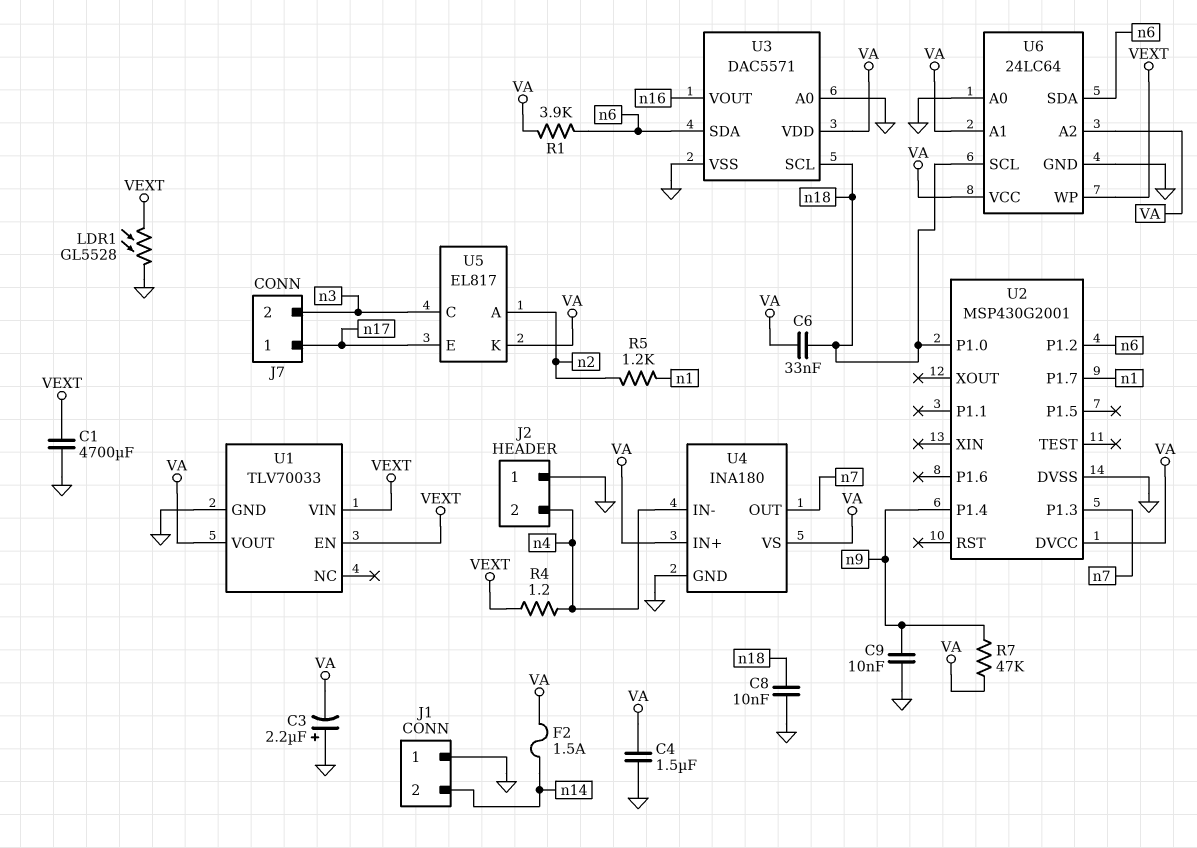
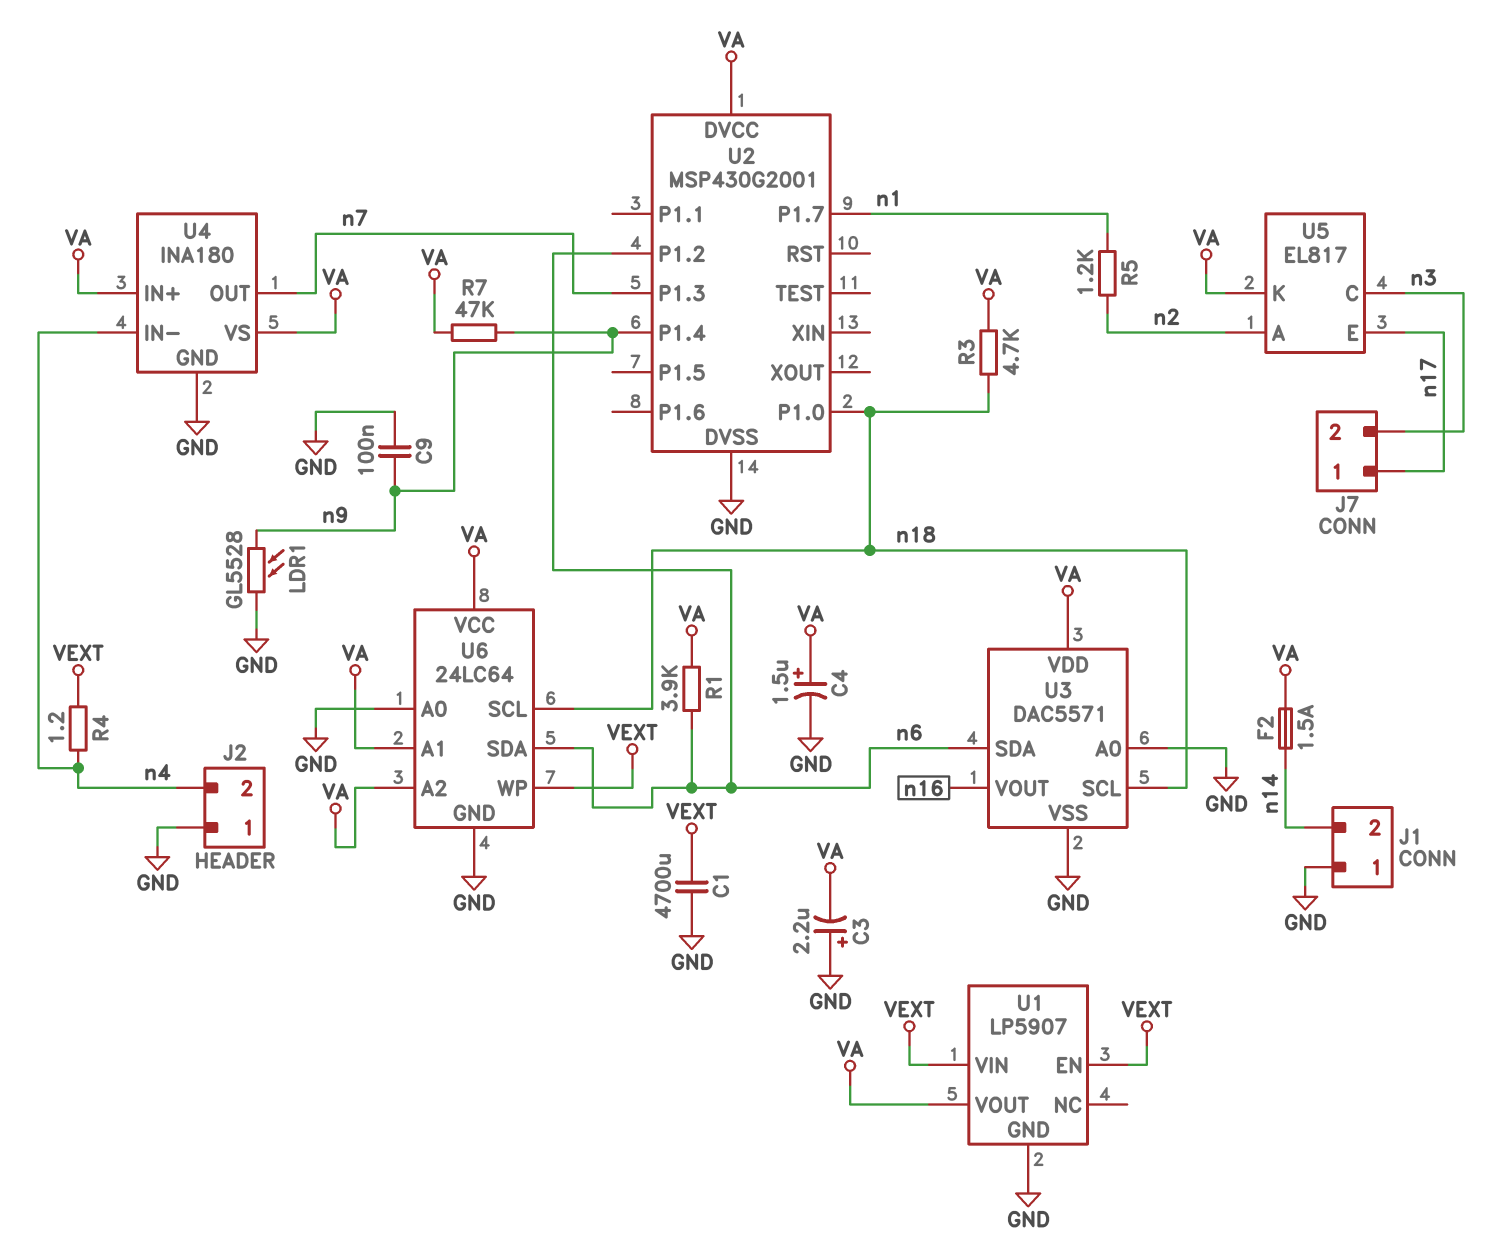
C4: 1.5uF (GND, VA) -> 1.5uF (plus VA, minus GND)
C6: 33nF (VA, n18) -> none
C8: 10nF (GND, n18) -> none
C9: 10nF (GND, n9) -> 100nF (GND, n9)
LDR1: GL5528 (GND, VEXT) -> GL5528 (GND, n9)
R3: none -> 4.7k (VA, n18)
U1: TLV70033 -> LP5907

